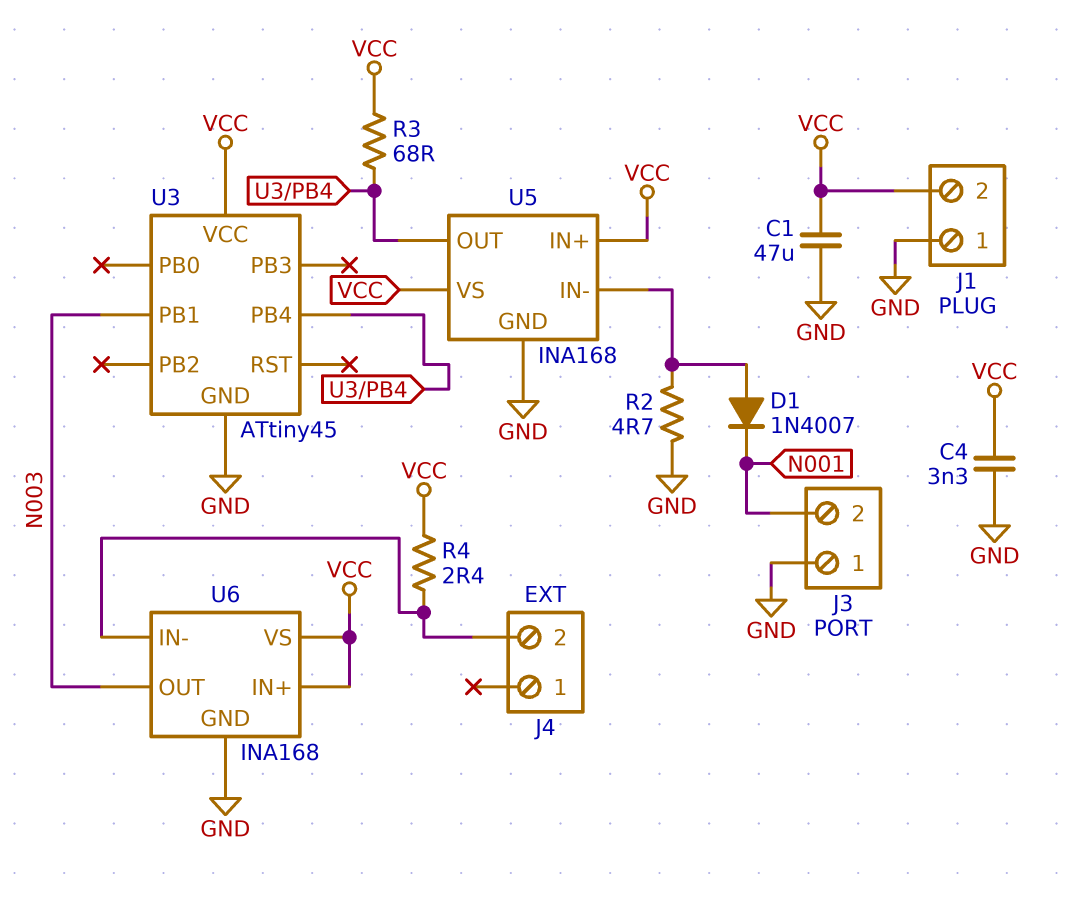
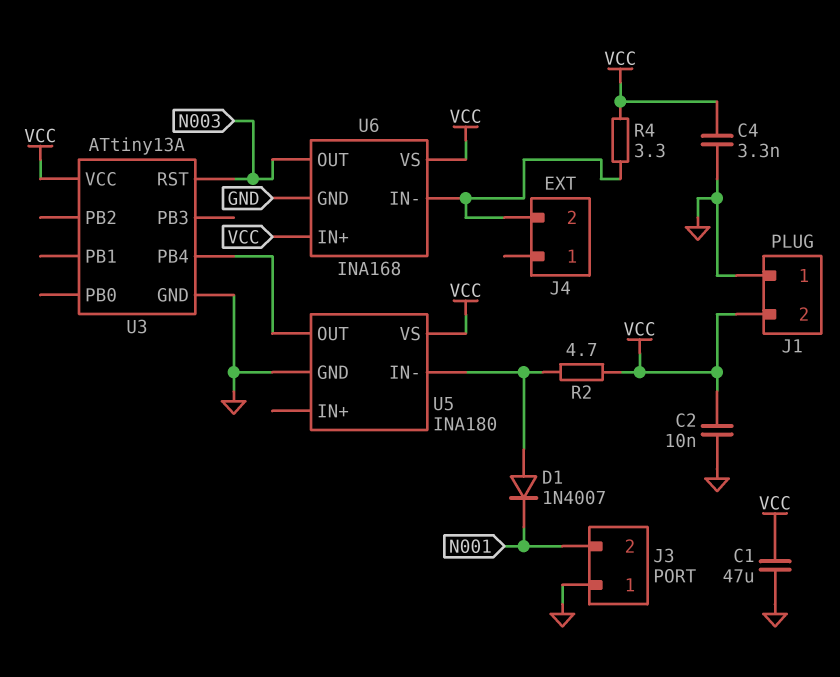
C2: none -> 10nF (GND, VCC)
R2: 4.7 (GND, U5/IN-) -> 4.7 (U5/IN-, VCC)
R3: 68 (U3/PB4, VCC) -> none
R4: 2.4 (J4/2, VCC) -> 3.3 (J4/2, VCC)
U3: ATtiny45 -> ATtiny13A
U3 pin PB1: N003 -> none
U3 pin RST: none -> N003
U5: INA168 -> INA180
U5 pin IN+: VCC -> none

